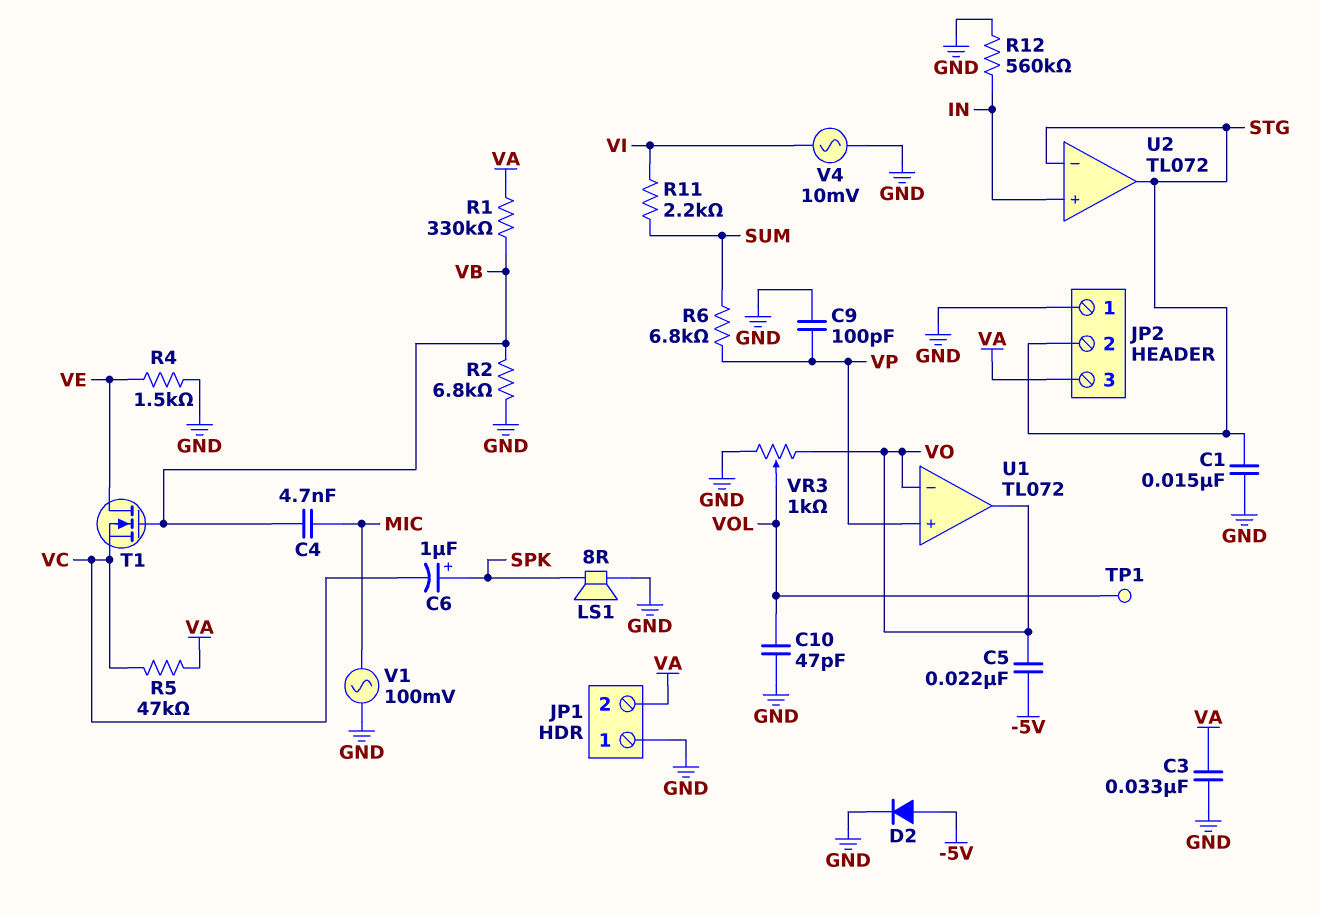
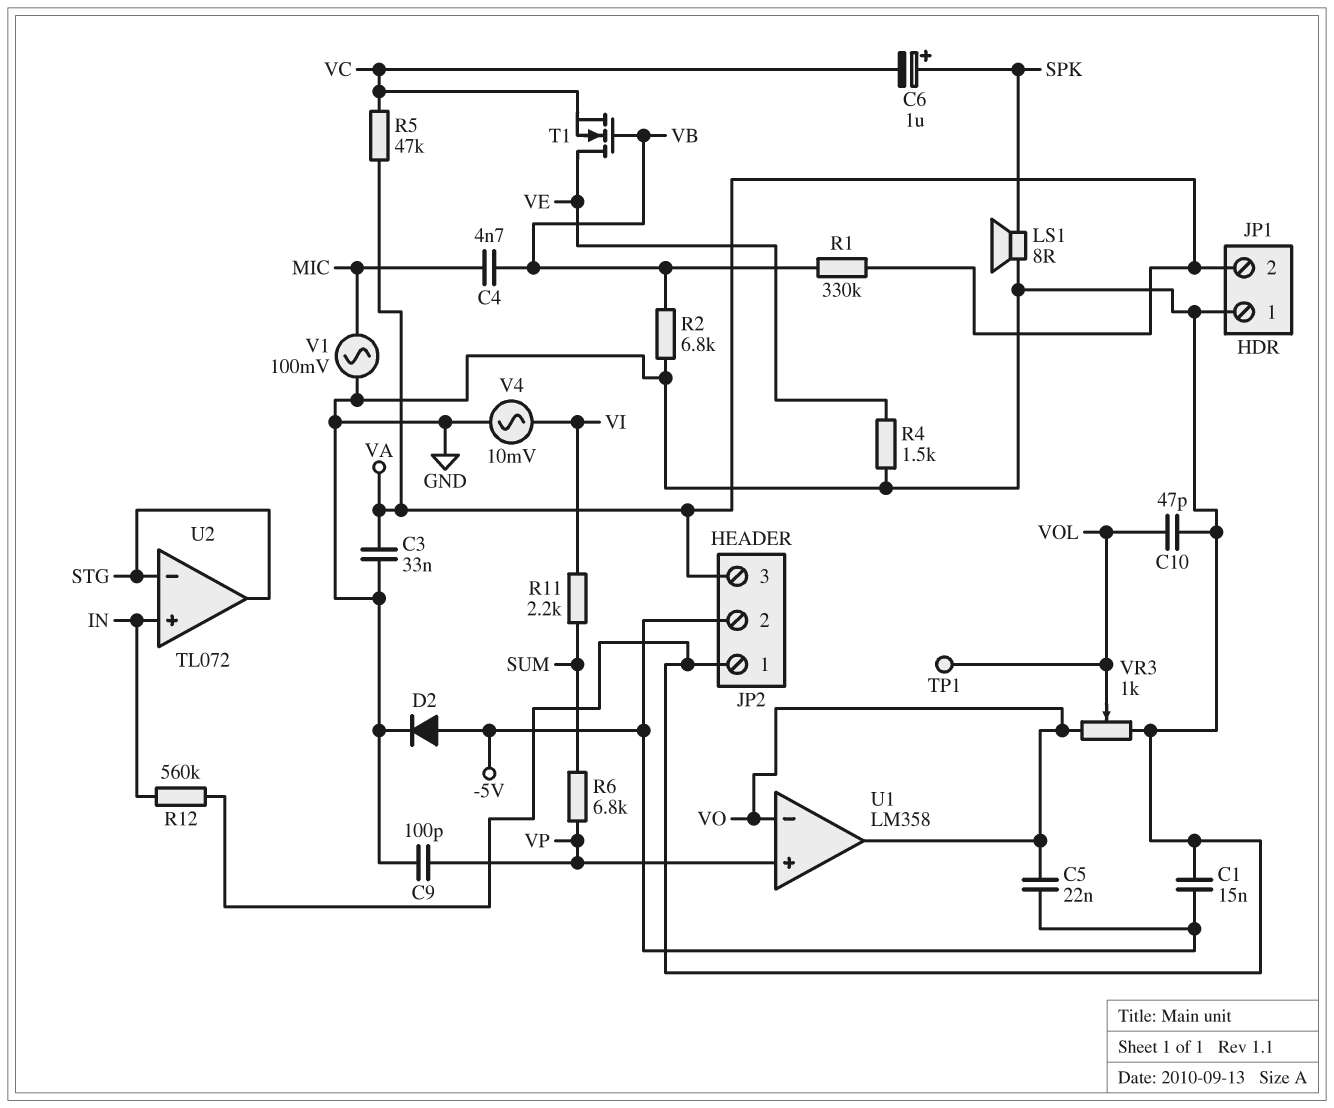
C1: 15nF (GND, STG) -> 15nF (-5V, GND)
JP2 pin 2: STG -> -5V
U1: TL072 -> LM358

